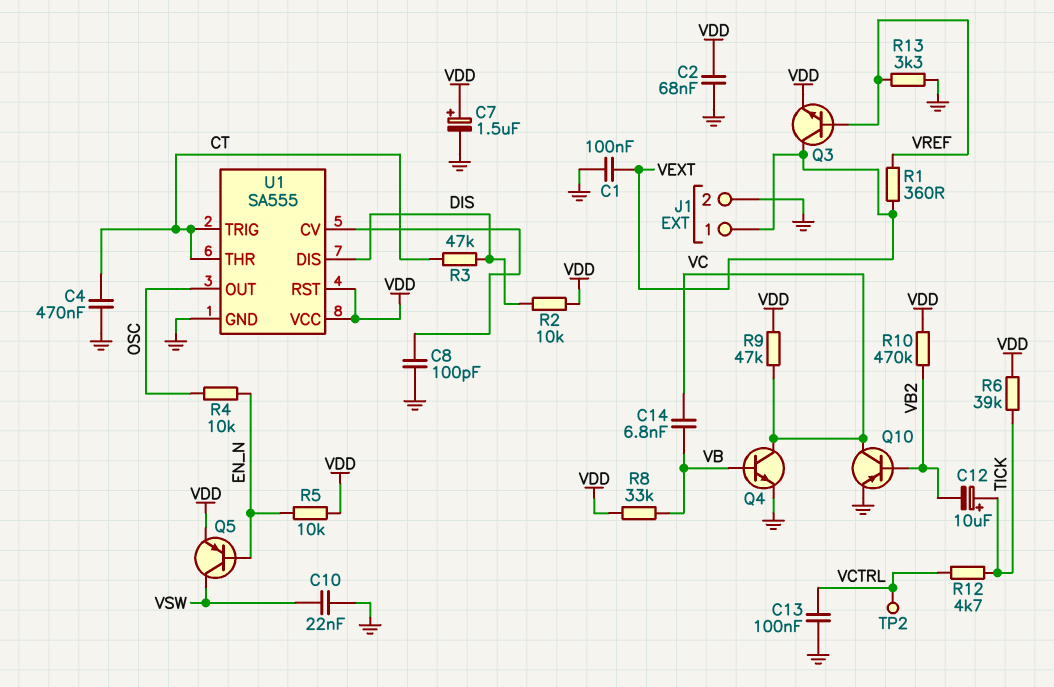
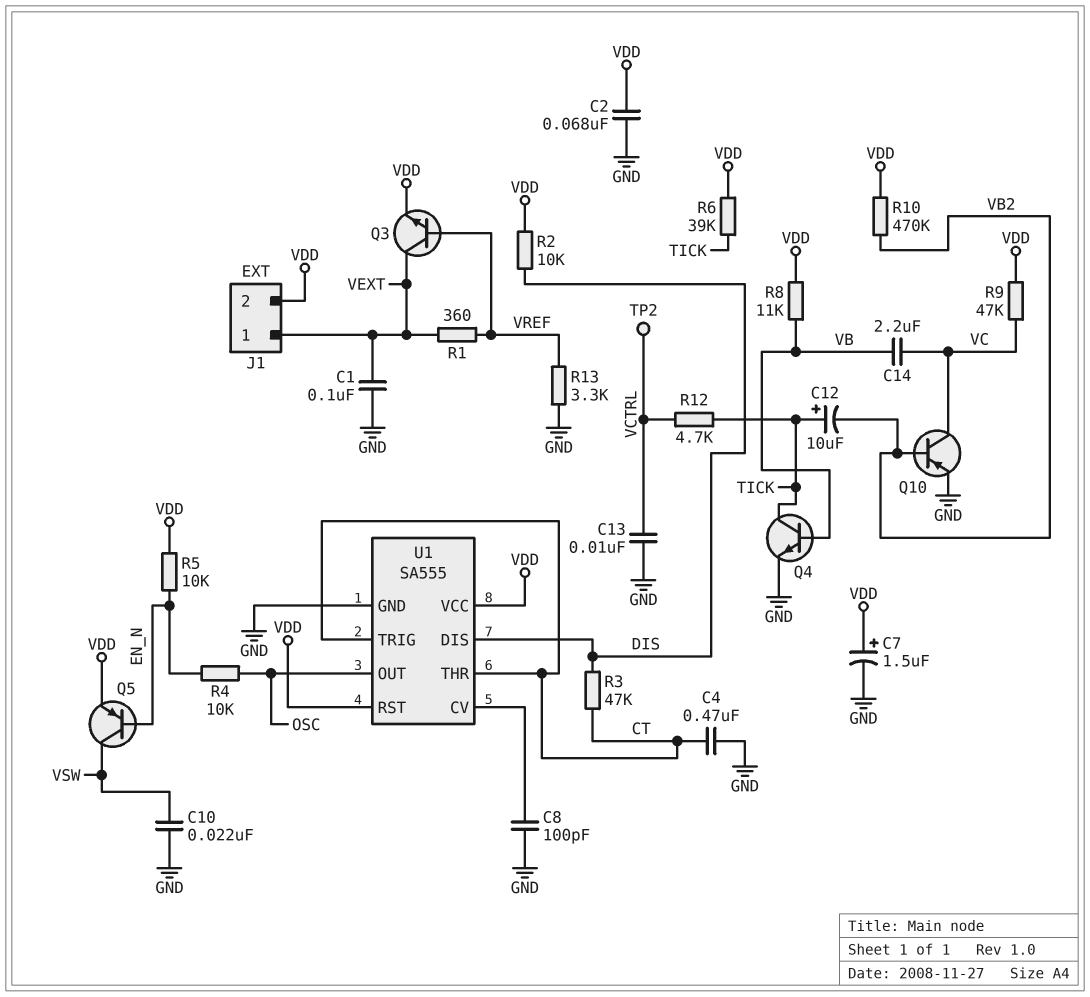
C13: 100nF (GND, VCTRL) -> 10nF (GND, VCTRL)
C14: 6.8nF (VB, VC) -> 2.2uF (VB, VC)
J1 pin 2: GND -> VDD
Q4: NPN (B VB, C VC, E GND) -> NPN (B VB, C TICK, E GND)
R8: 33k (VB, VDD) -> 11k (VB, VDD)

